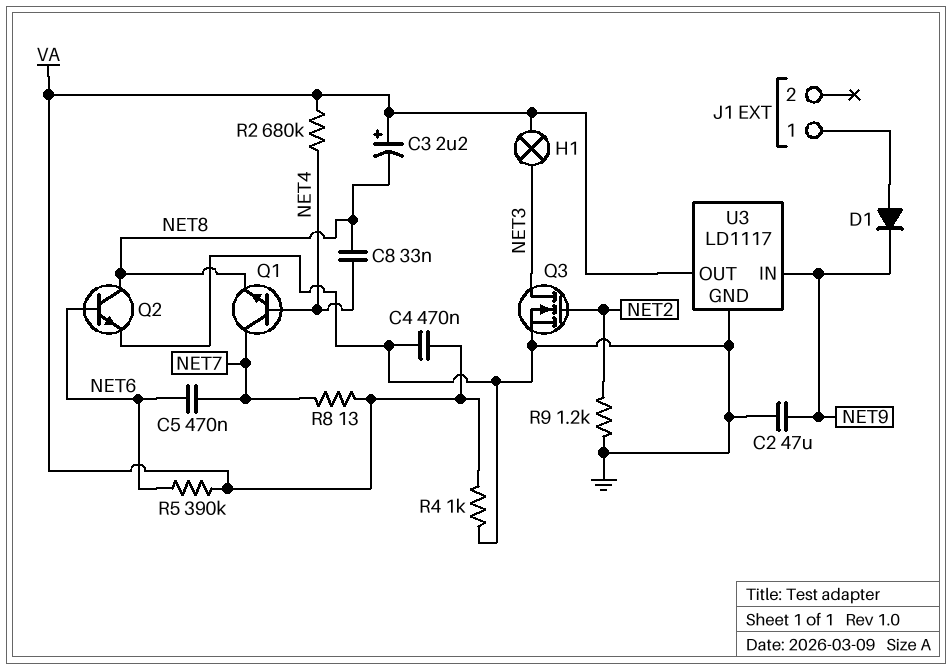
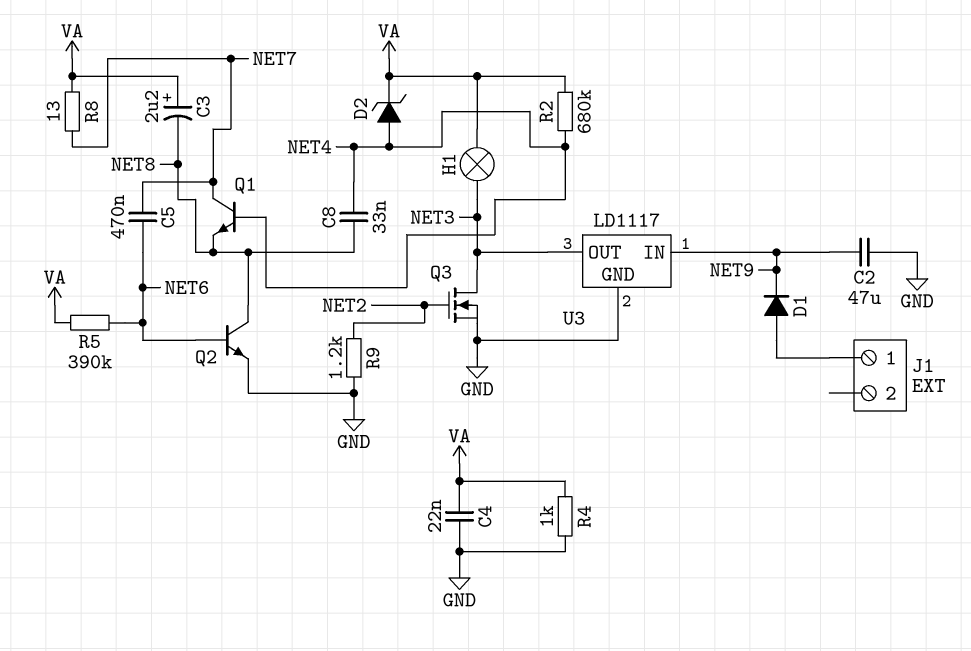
C4: 470nF (GND, VA) -> 22nF (GND, VA)
D2: none -> zener (A NET4, K VA)
U3 pin OUT: VA -> NET3

